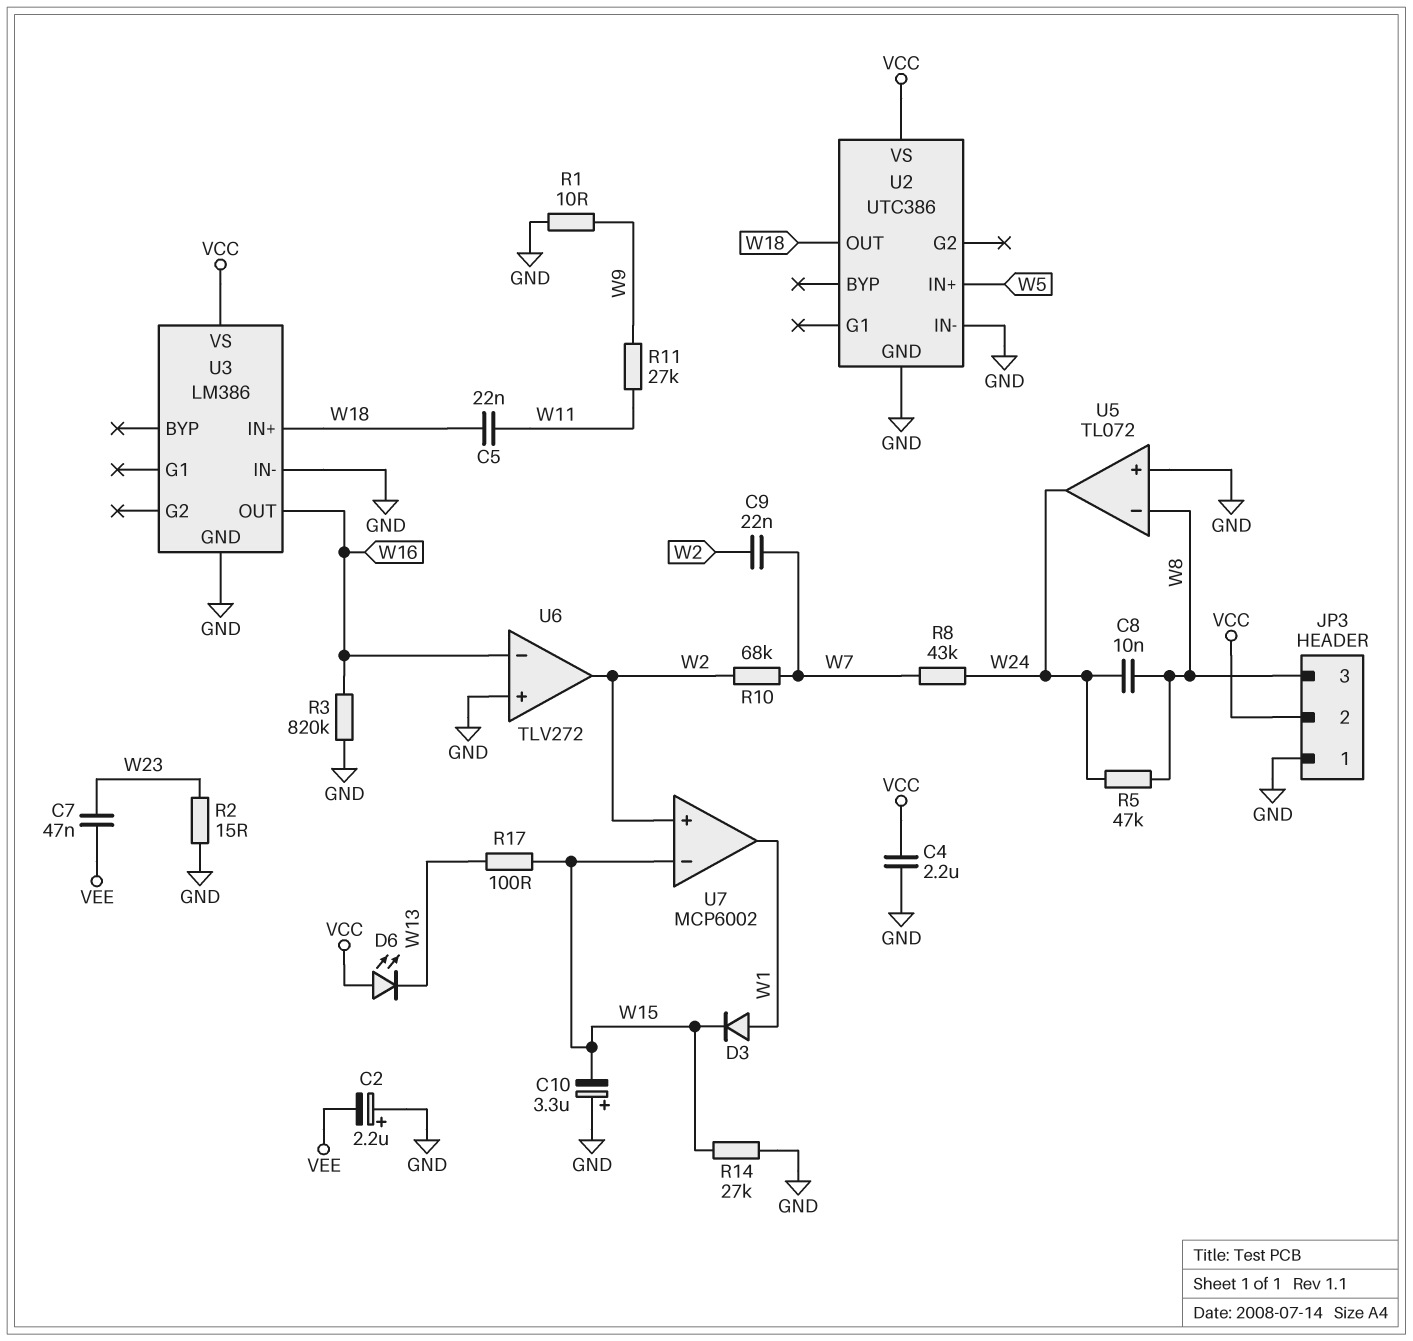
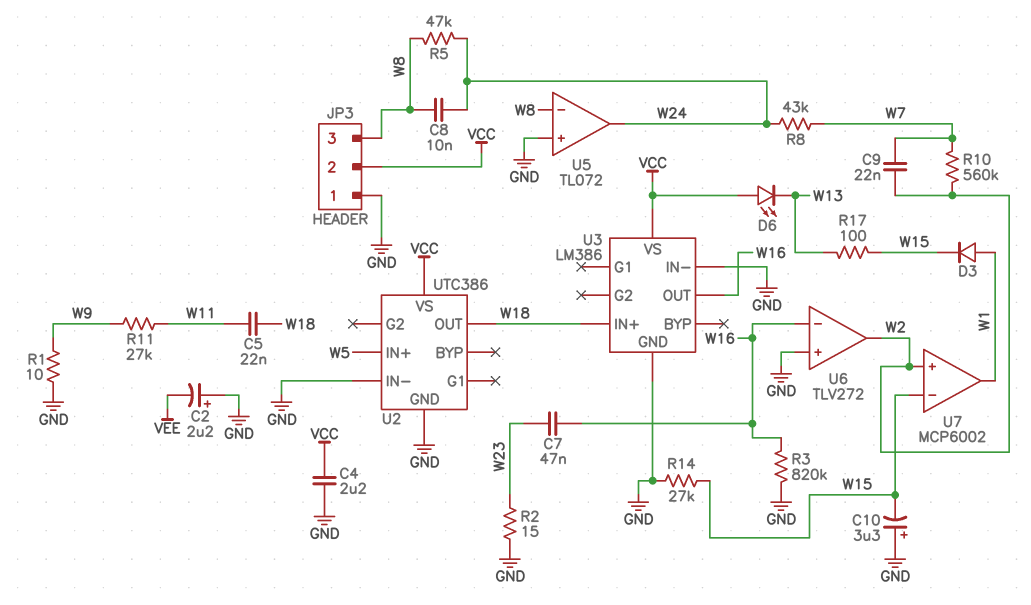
C7: 47nF (VEE, W23) -> 47nF (W16, W23)
R10: 68k (W2, W7) -> 560k (W2, W7)

